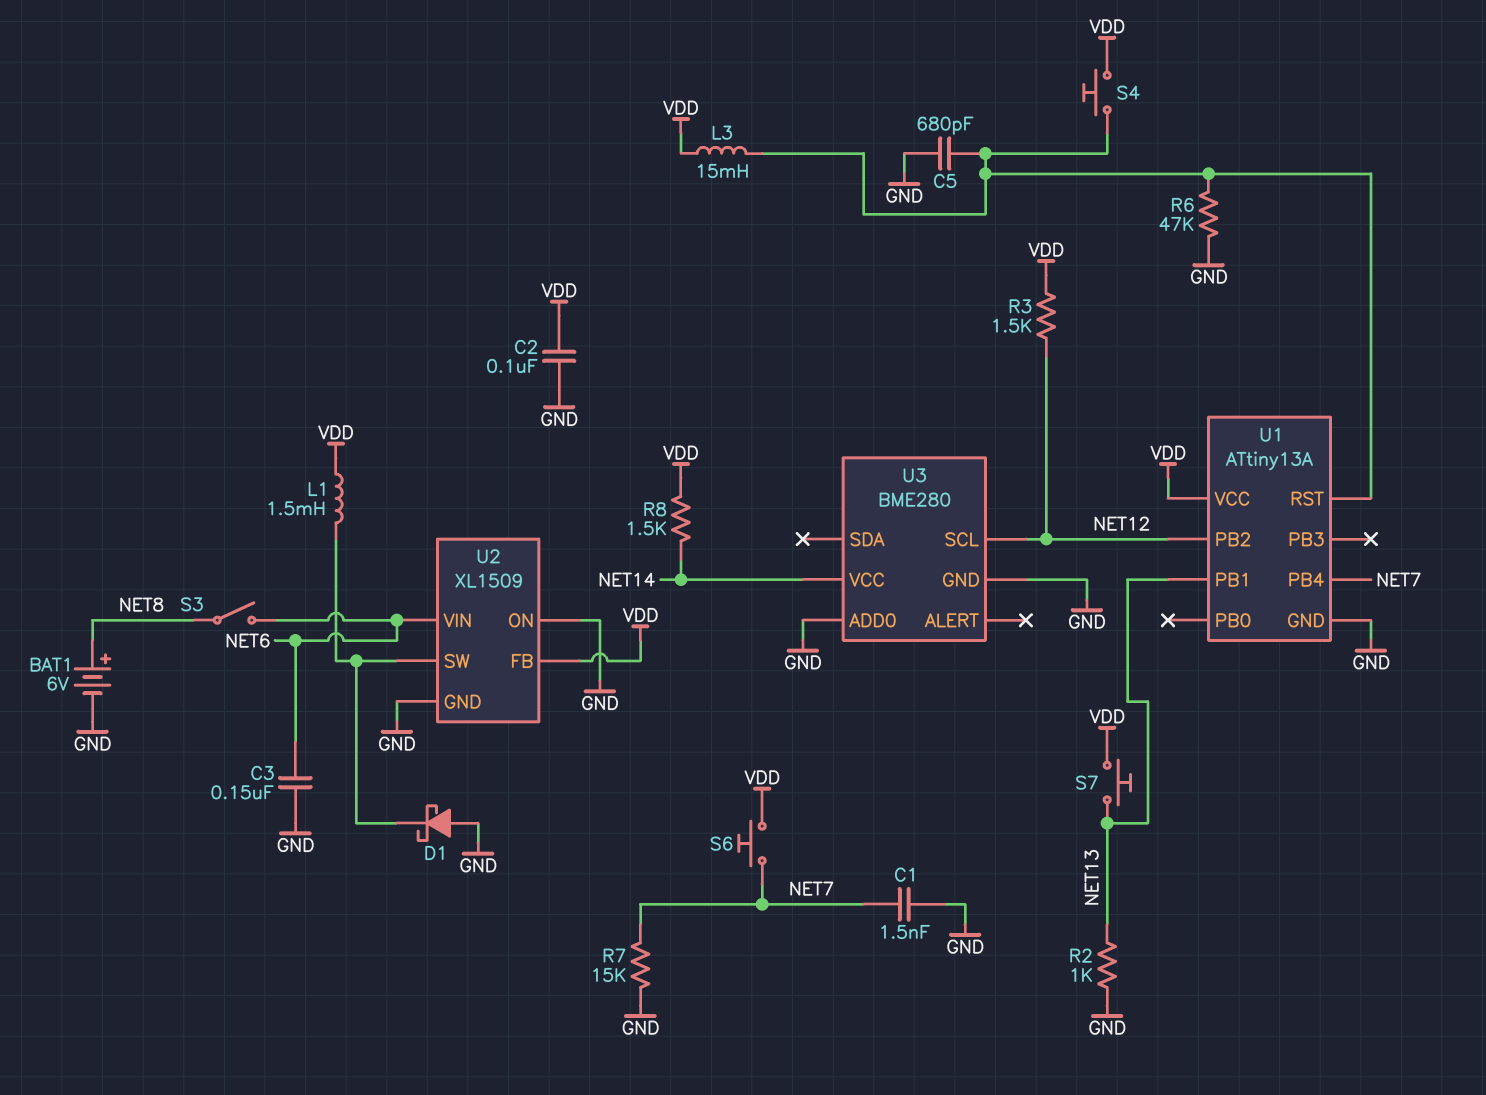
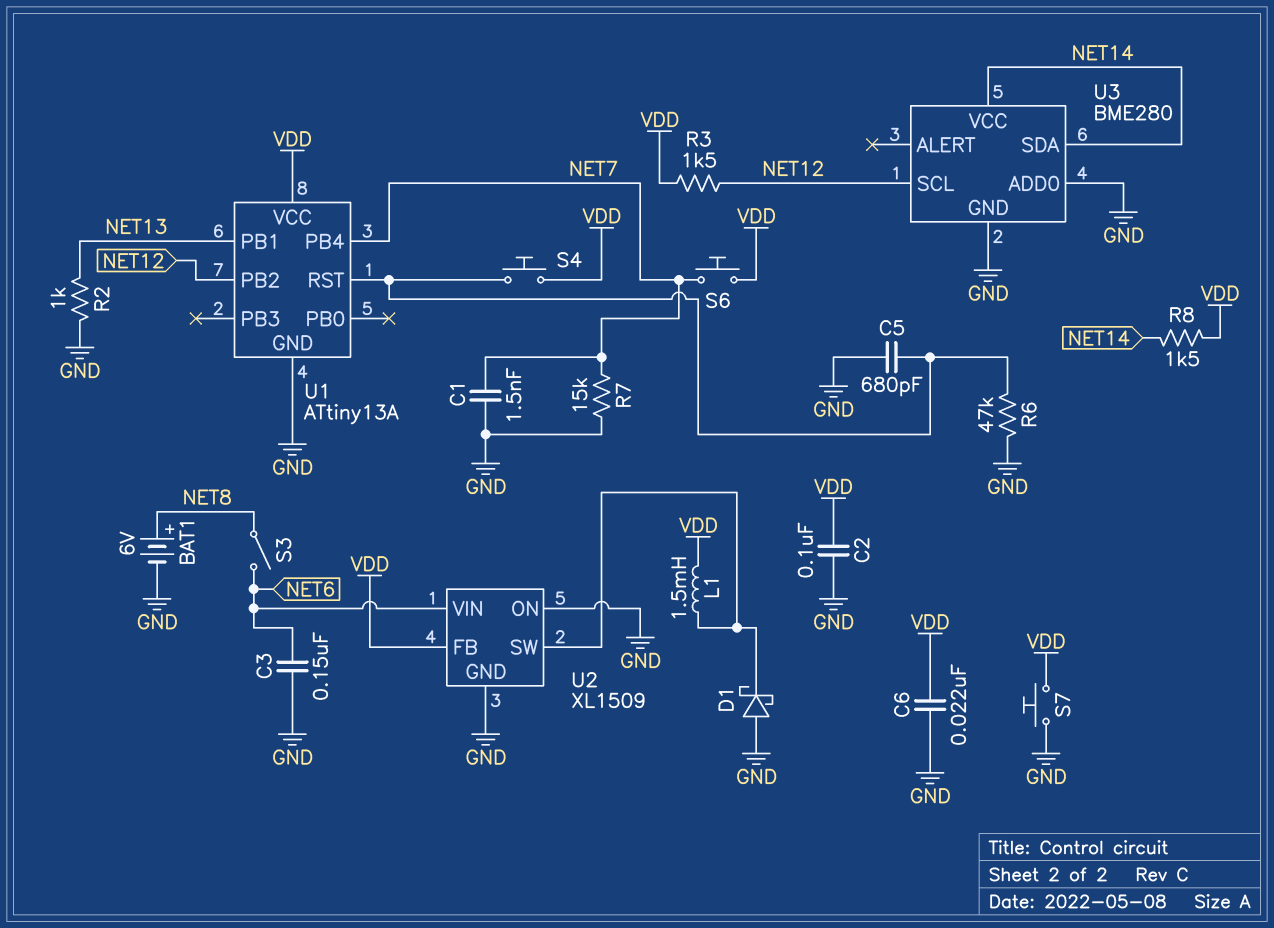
C6: none -> 22nF (GND, VDD)
L3: 15mH (U1/RST, VDD) -> none
S7: button (NET13, VDD) -> button (GND, VDD)
U3 pin SDA: none -> NET14

